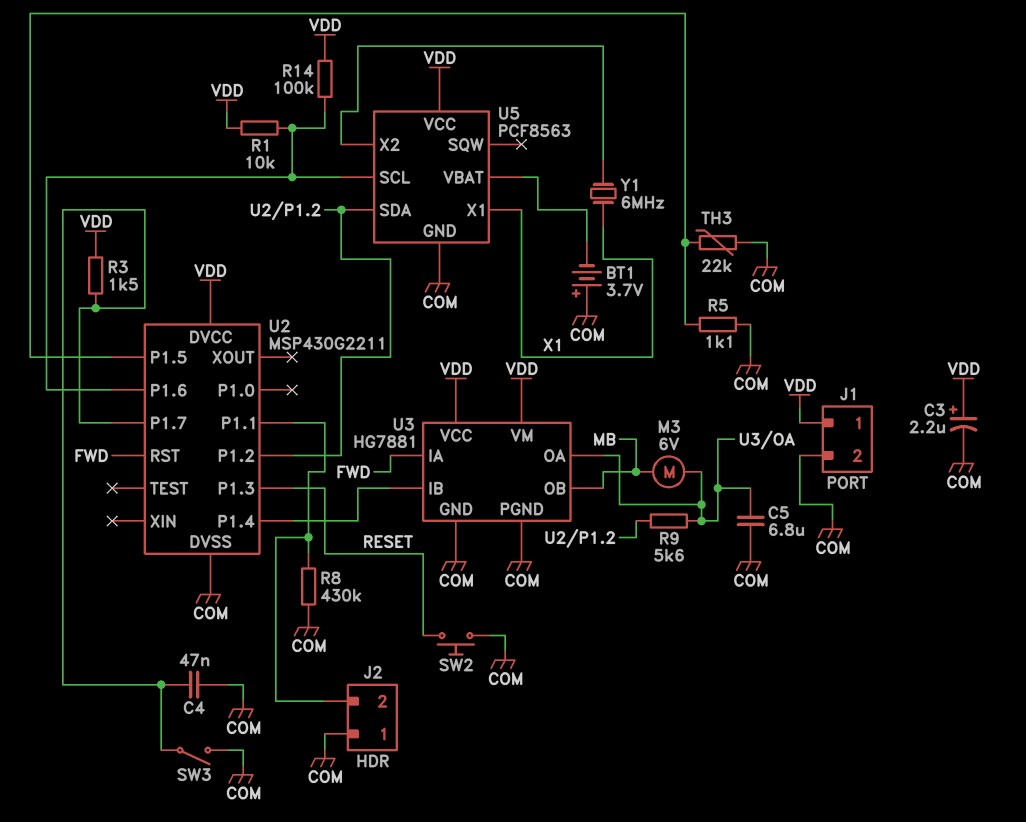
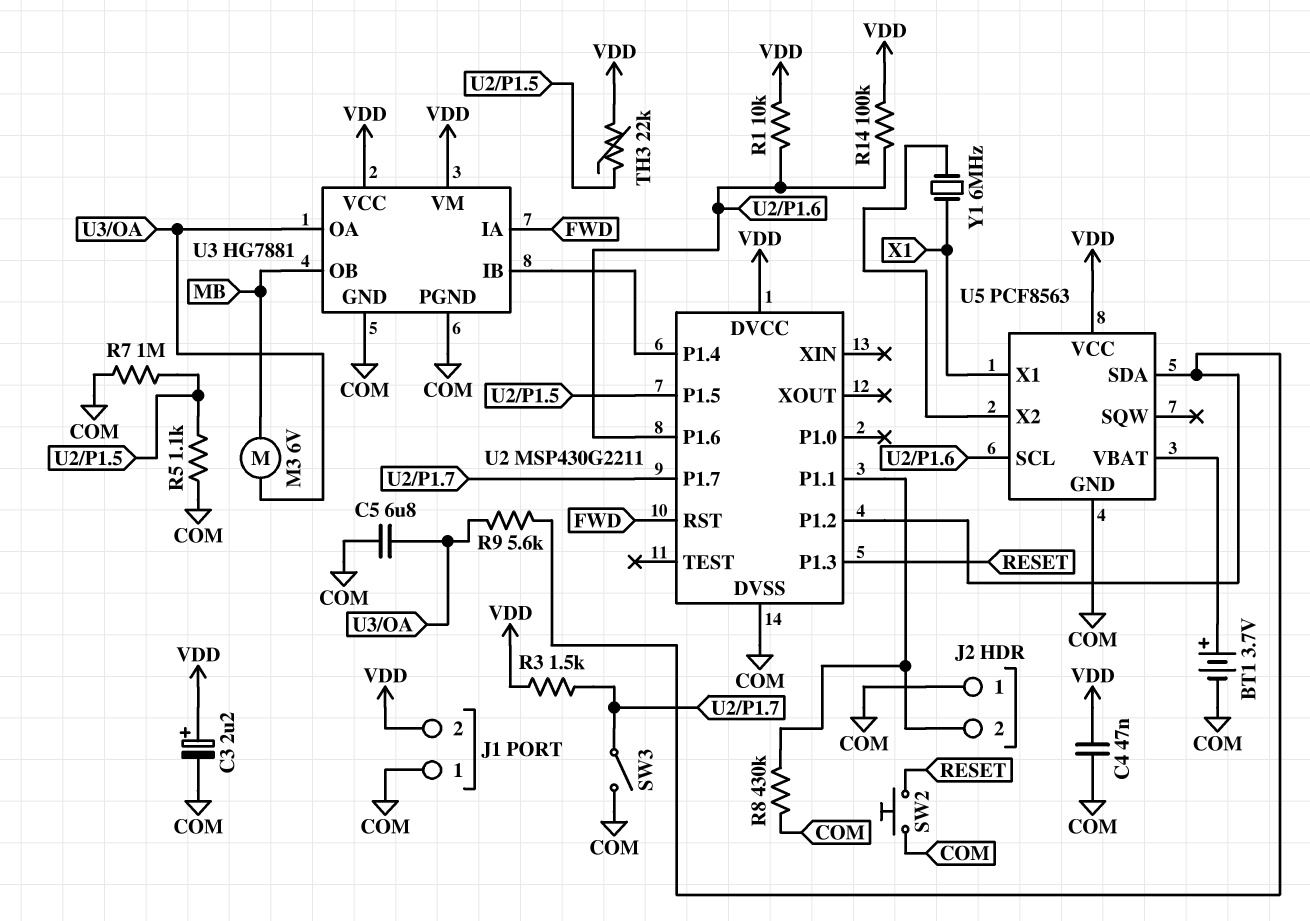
BT1: 3.7V (plus COM, minus U5/VBAT) -> 3.7V (plus U5/VBAT, minus COM)
C4: 47nF (COM, U2/P1.7) -> 47nF (COM, VDD)
J1 pin 1: VDD -> COM
J1 pin 2: COM -> VDD
R7: none -> 1M (COM, U2/P1.5)
TH3: 22k (COM, U2/P1.5) -> 22k (U2/P1.5, VDD)

